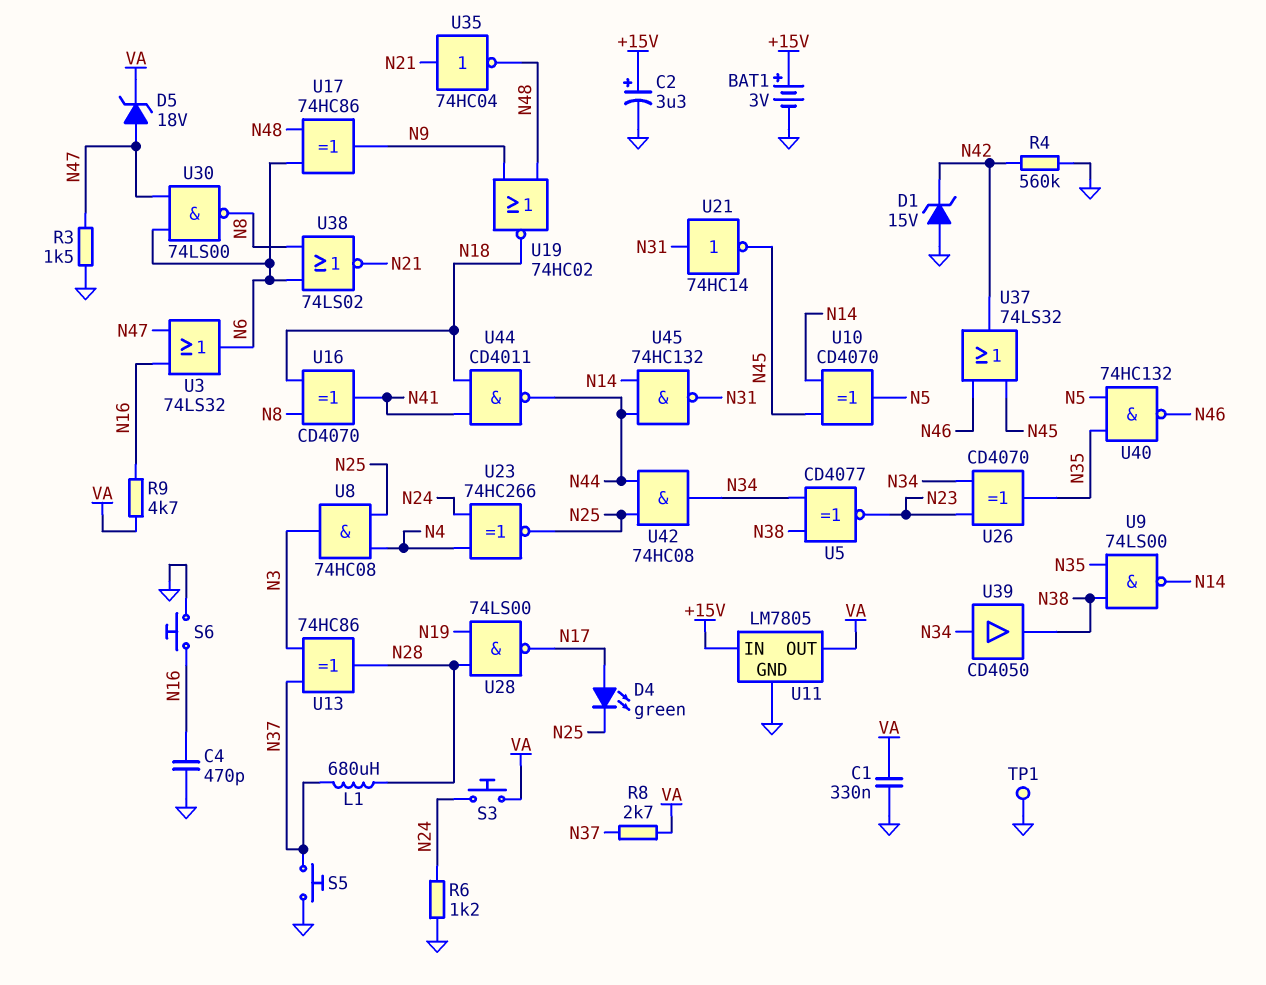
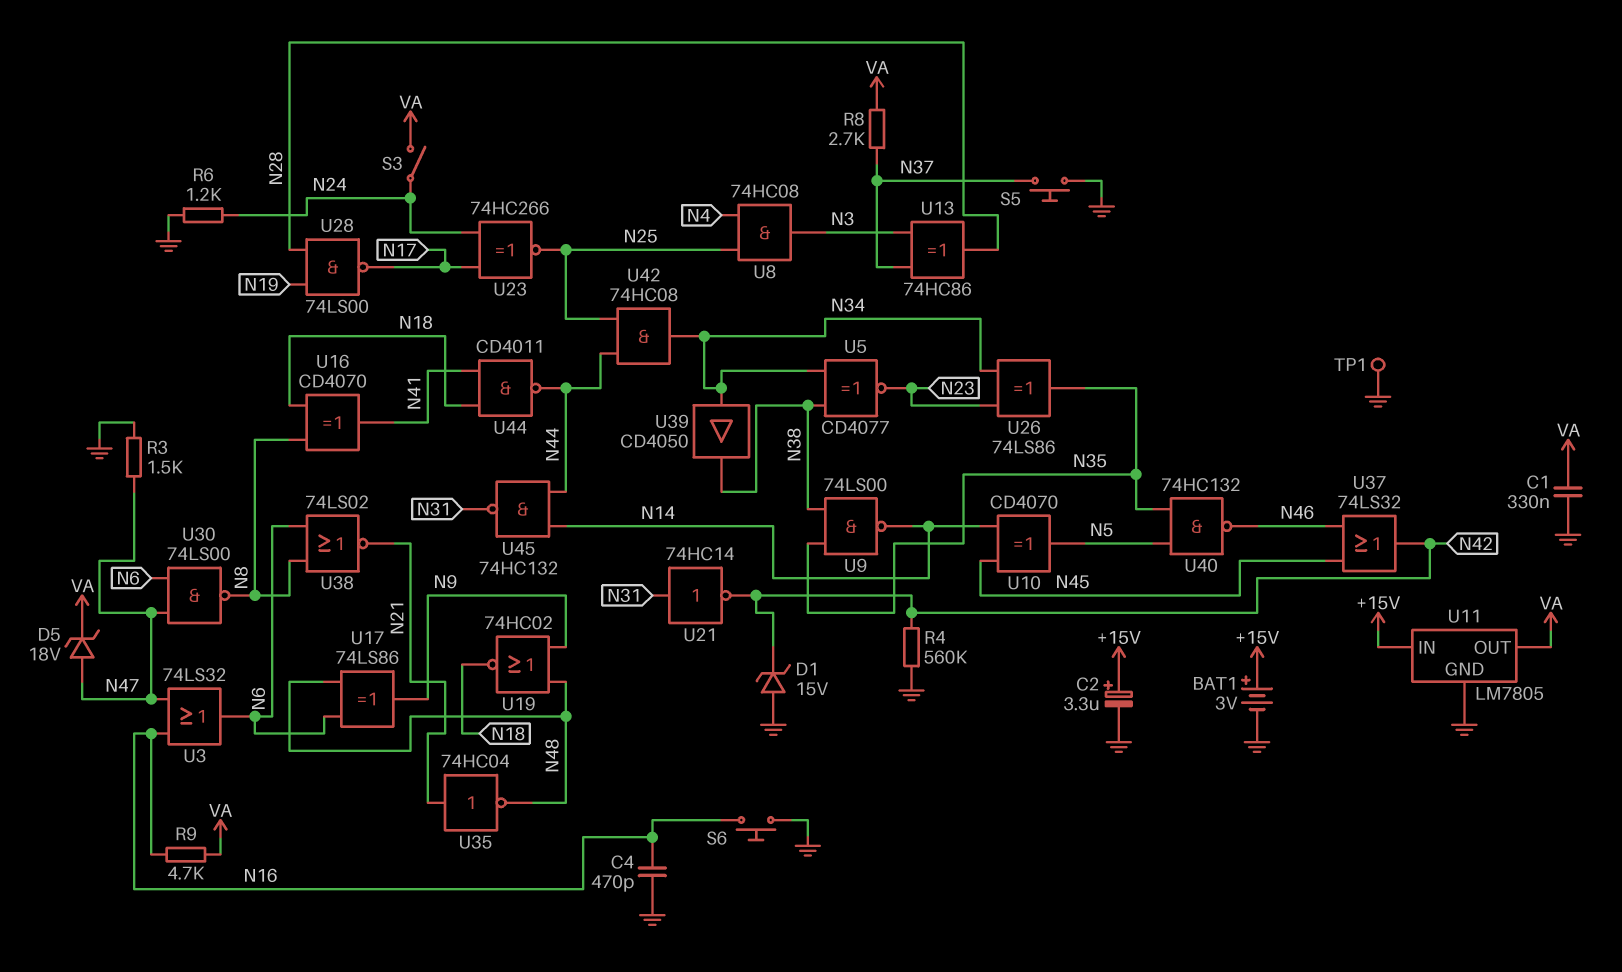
D4: LED green (A N17, K N25) -> none
L1: 680uH (N28, N37) -> none
S3: button (N24, VA) -> switch (N24, VA)
U17: XOR 74HC86 (in N6, in N48, out N9) -> XOR 74LS86 (in N6, in N48, out N9)
U21: NOT 74HC14 (in N31, out N45) -> NOT 74HC14 (in N31, out N42)
U23: XNOR 74HC266 (in N4, in N24, out N25) -> XNOR 74HC266 (in N17, in N24, out N25)
U26: XOR CD4070 (in N23, in N34, out N35) -> XOR 74LS86 (in N23, in N34, out N35)

